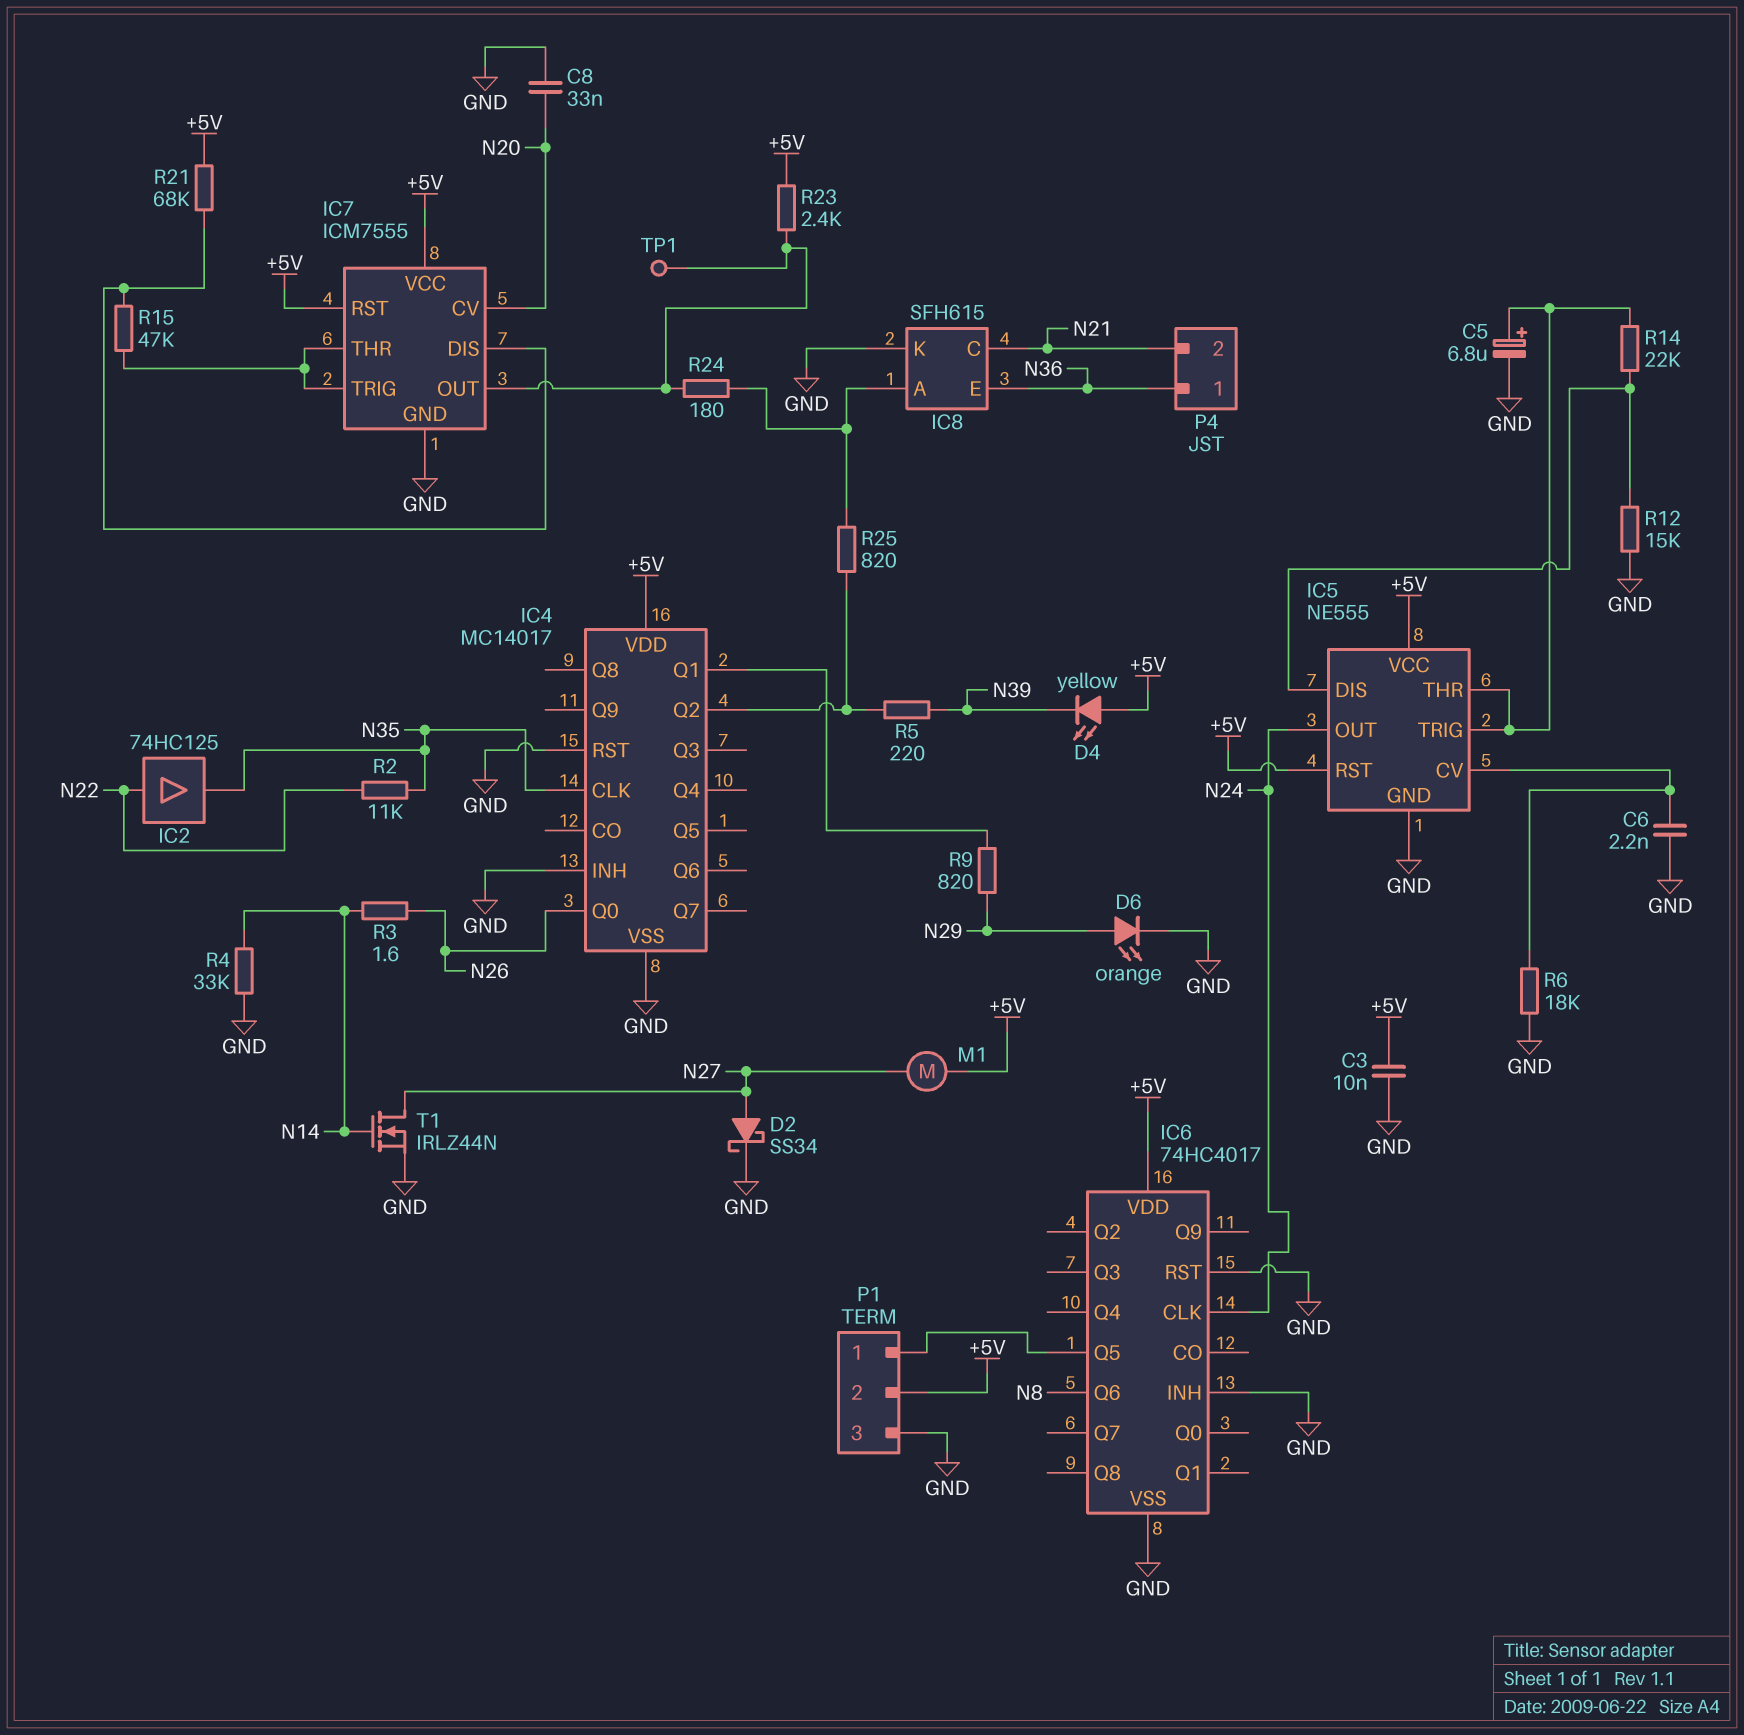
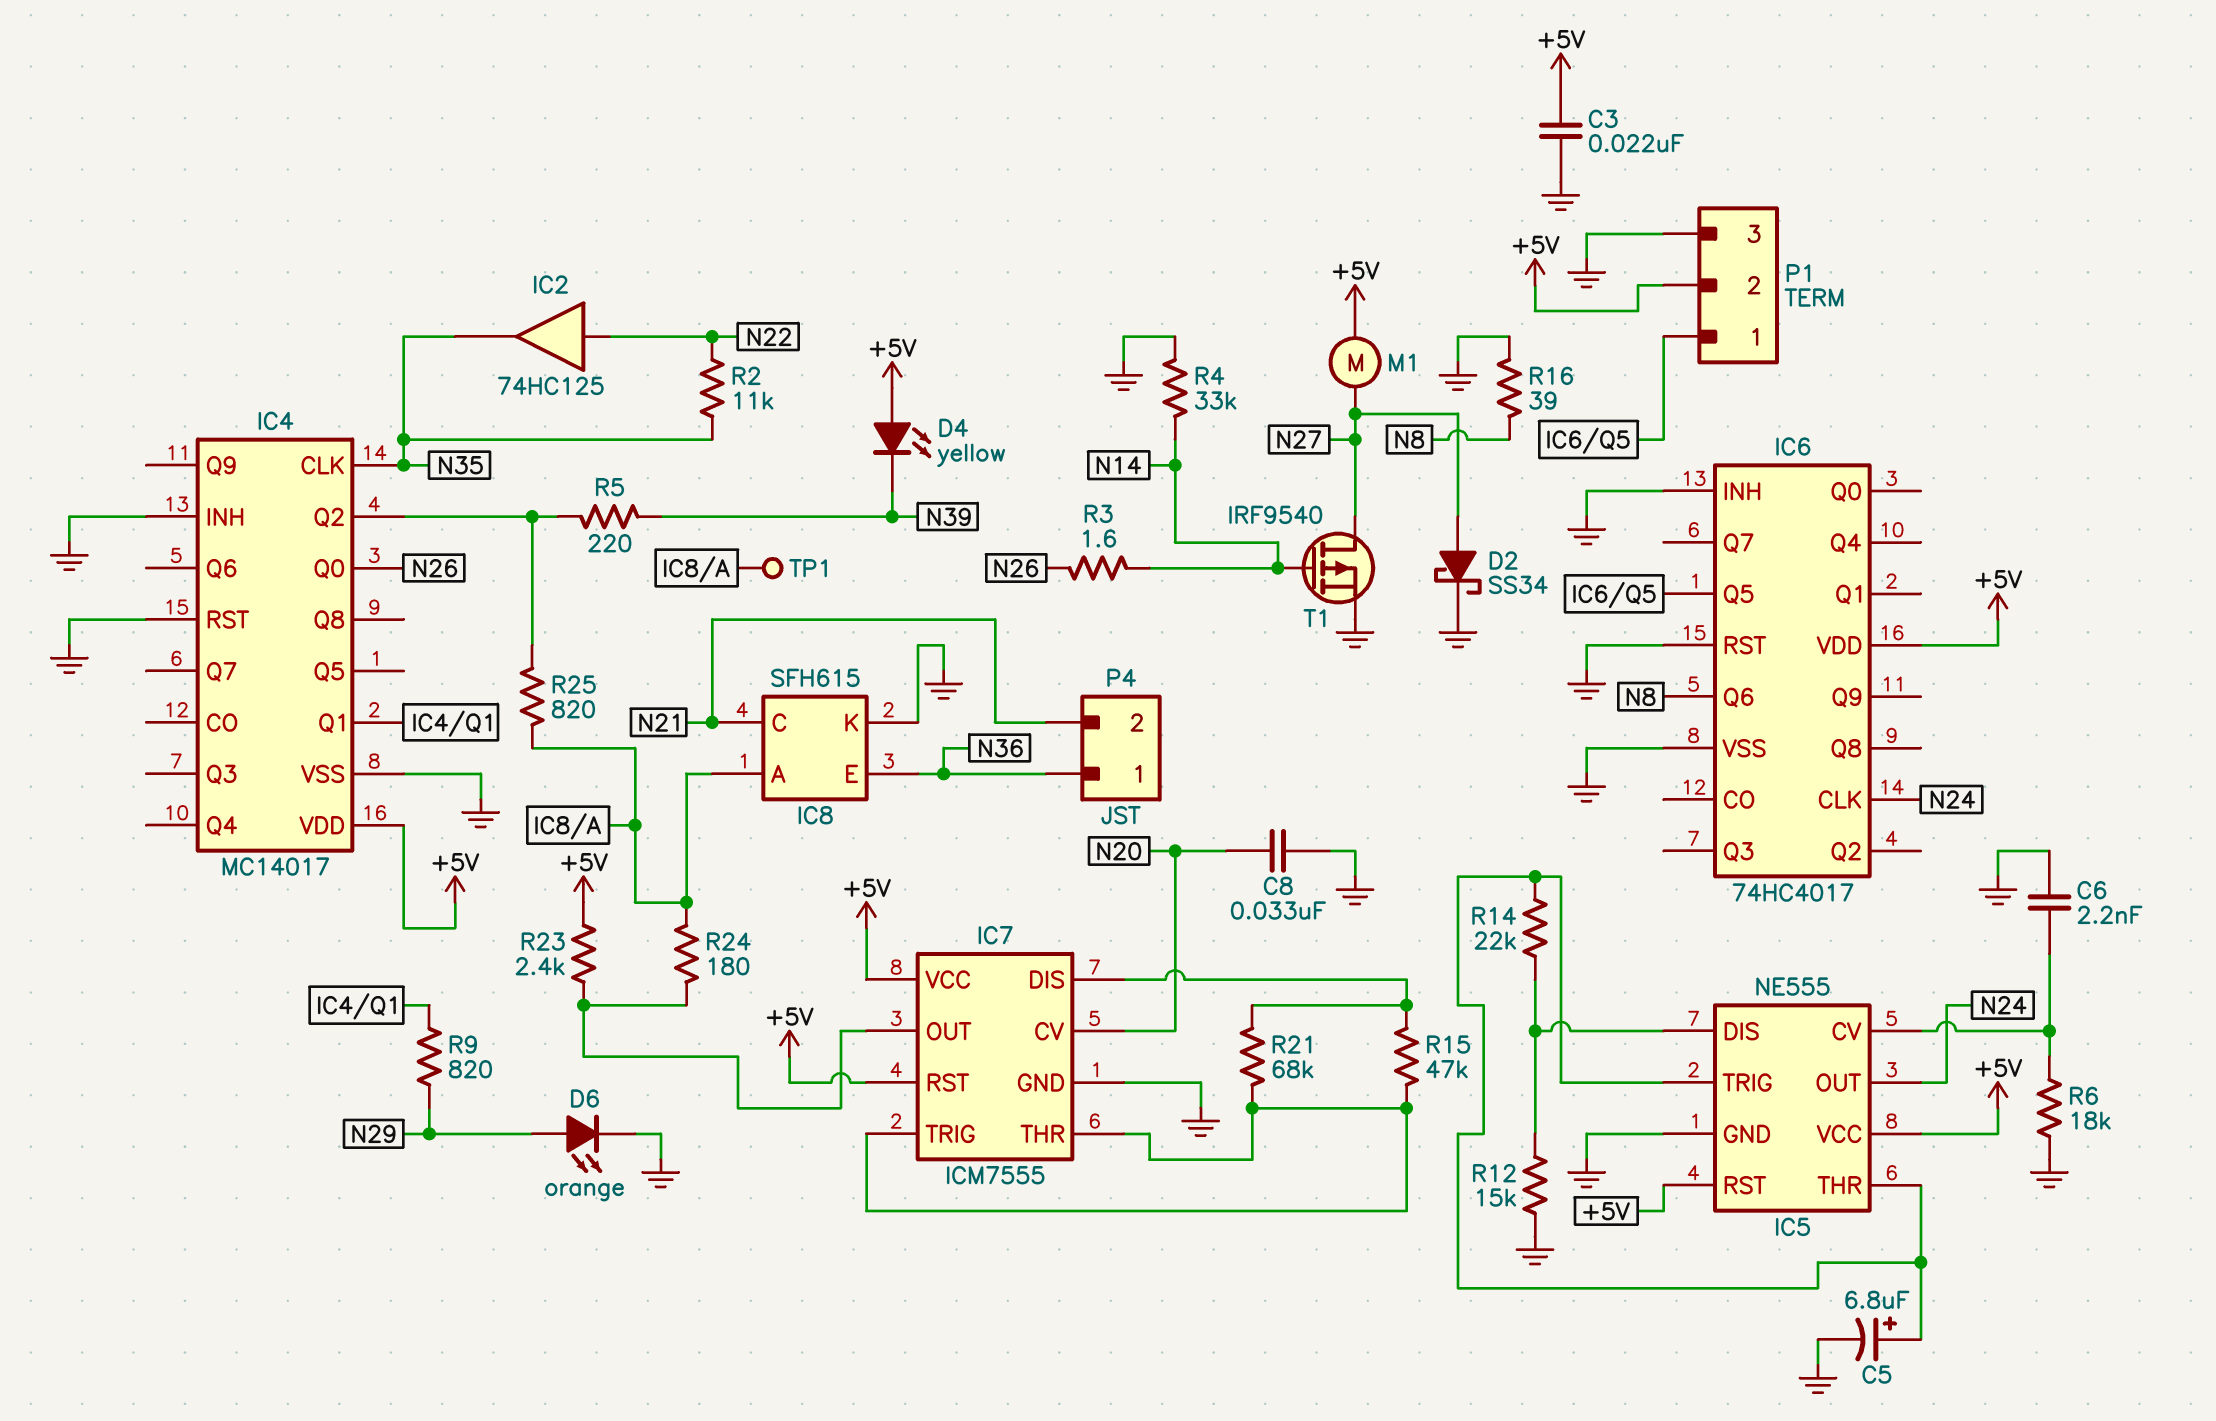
C3: 10nF (+5V, GND) -> 22nF (+5V, GND)
R16: none -> 39 (GND, N8)
R21: 68k (+5V, IC7/DIS) -> 68k (IC7/DIS, IC7/THR)
T1: NMOS IRLZ44N (G N14, D N27, S GND) -> PMOS IRF9540 (G N14, D N27, S GND)
TP1: test point (IC7/OUT) -> test point (IC8/A)

